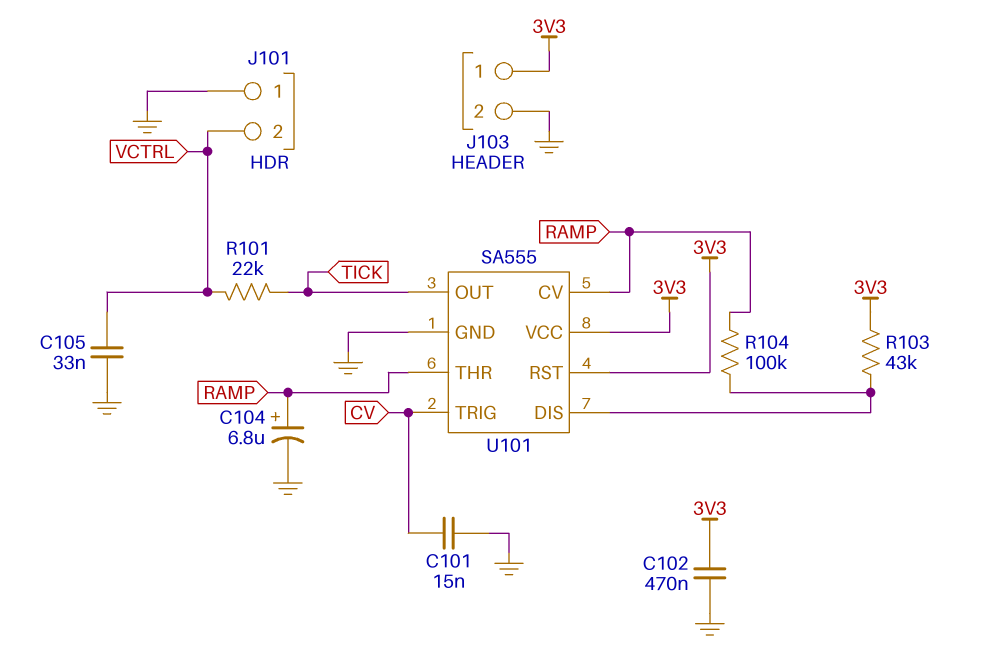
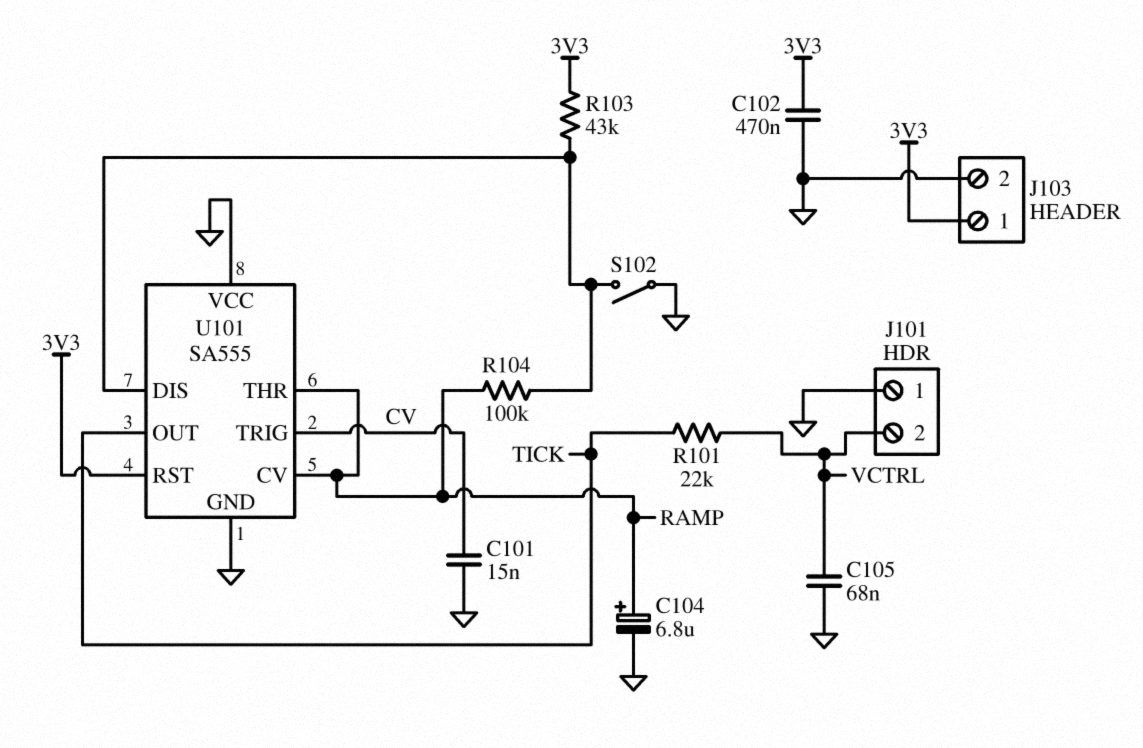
C105: 33nF (GND, VCTRL) -> 68nF (GND, VCTRL)
S102: none -> switch (GND, U101/DIS)
U101 pin VCC: 3V3 -> GND

